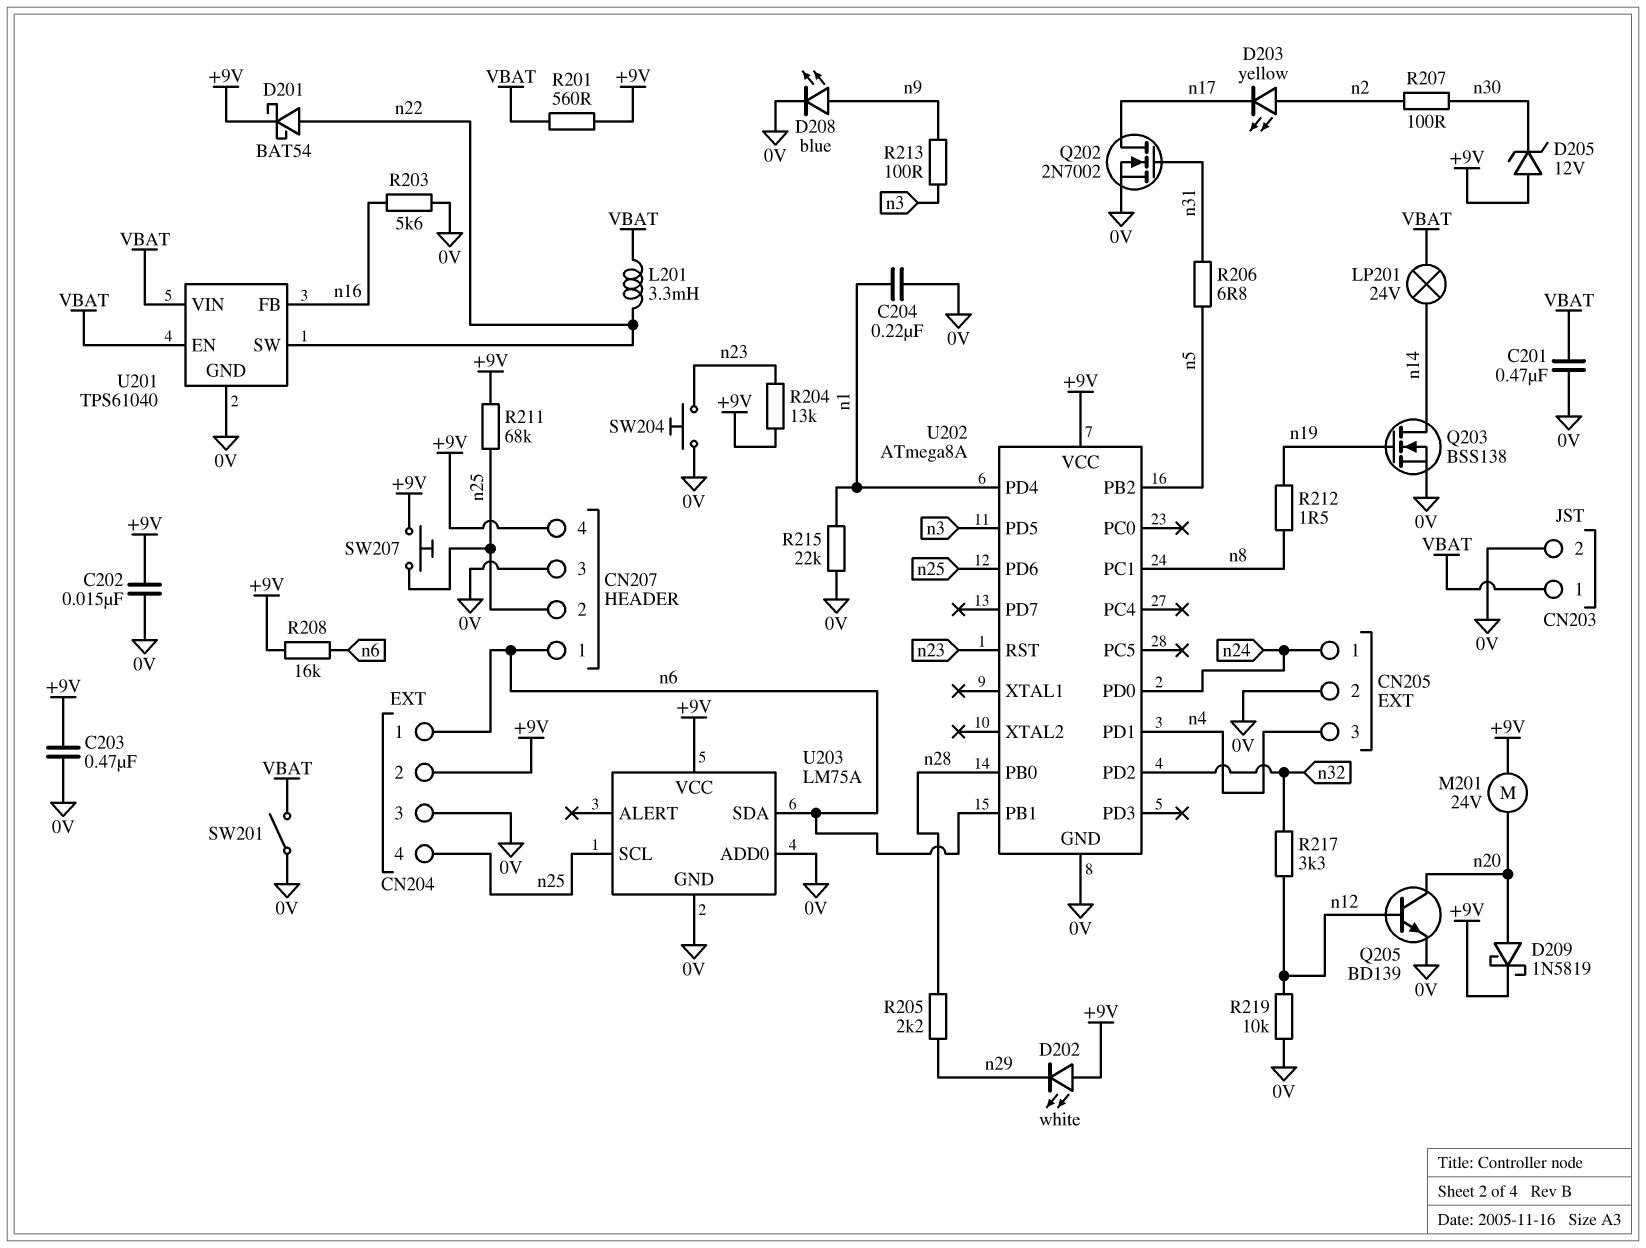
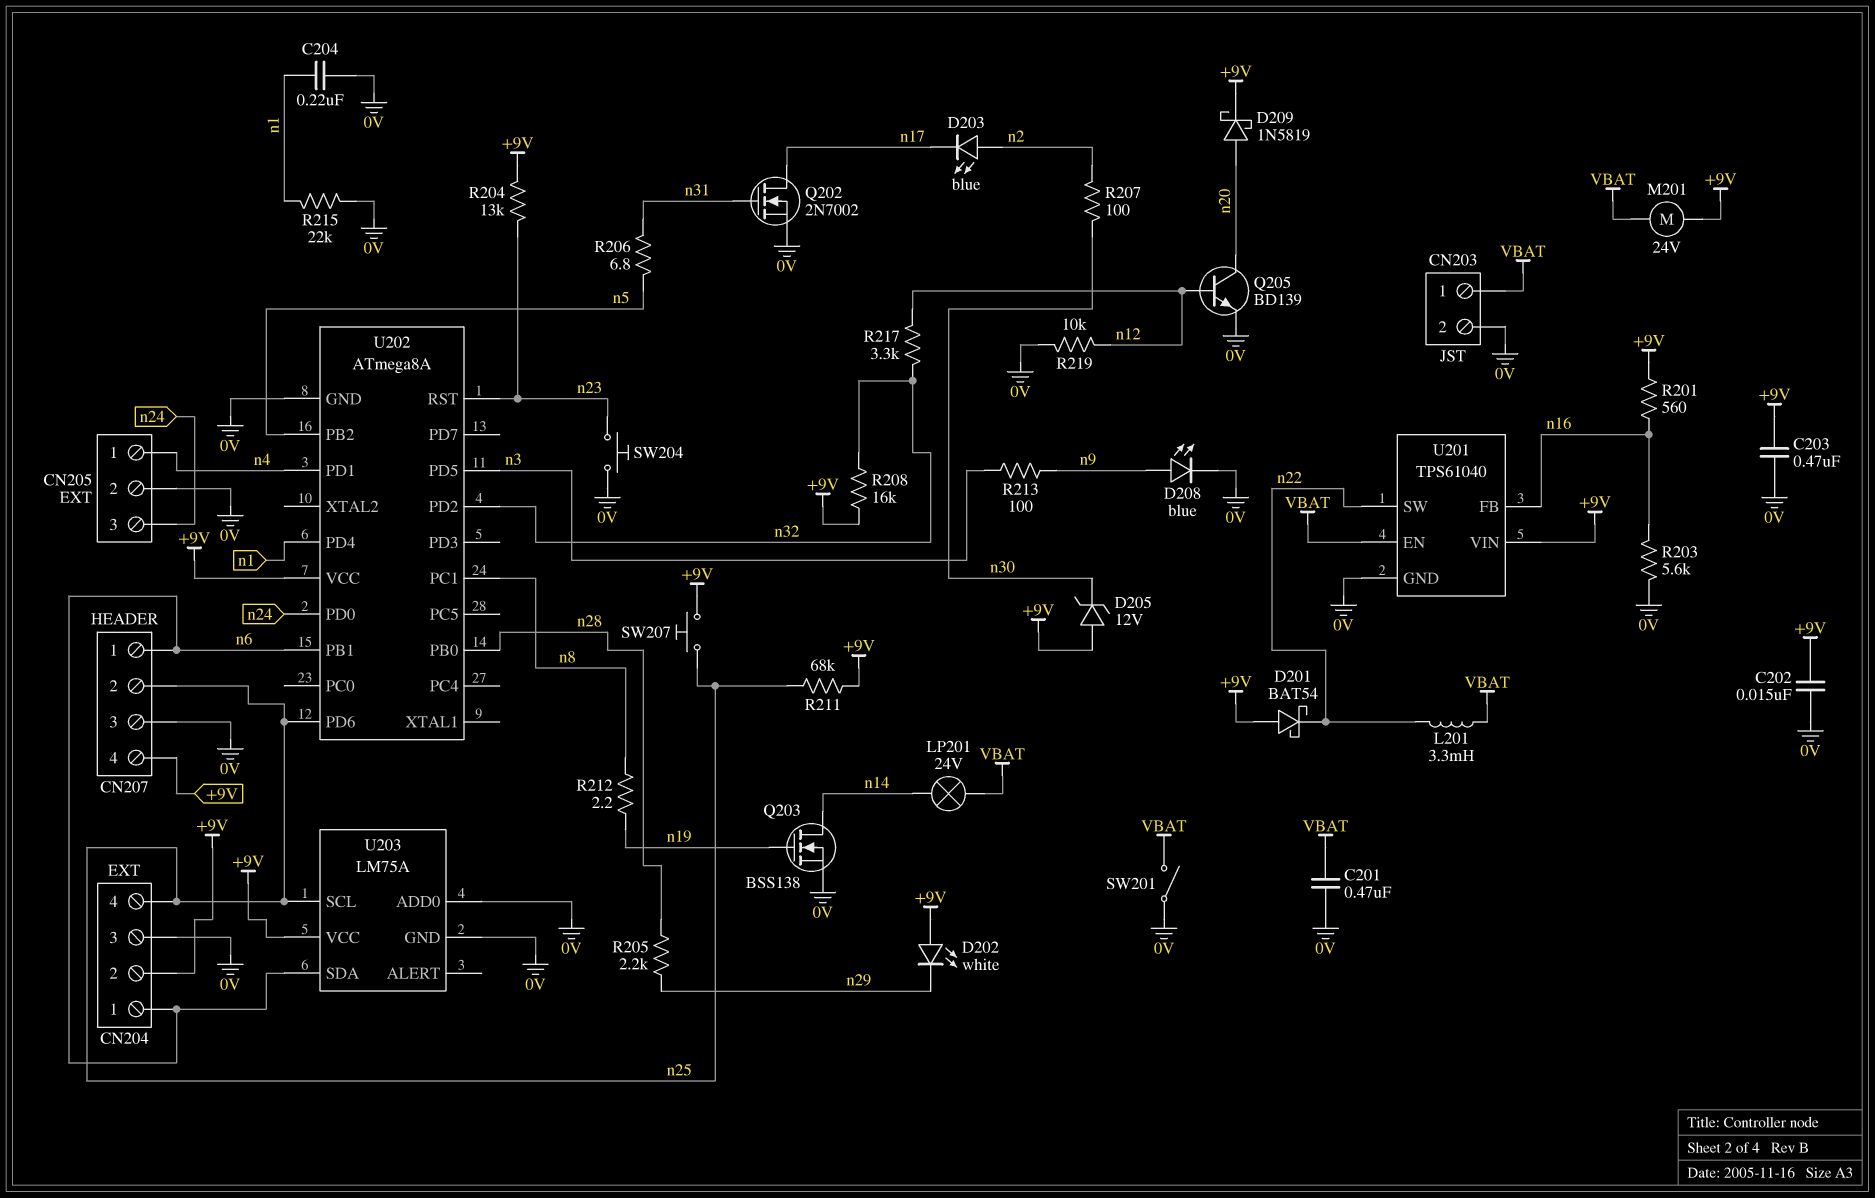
CN205 pin 1: n24 -> n4
CN205 pin 3: n4 -> n24
D201: schottky BAT54 (A n22, K +9V) -> schottky BAT54 (A +9V, K n22)
D203: LED yellow (A n2, K n17) -> LED blue (A n2, K n17)
M201: motor 24V (+9V, n20) -> motor 24V (+9V, VBAT)
R201: 560 (+9V, VBAT) -> 560 (+9V, n16)
R208: 16k (+9V, n6) -> 16k (+9V, n32)
R212: 1.5 (n8, n19) -> 2.2 (n8, n19)
U201 pin VIN: VBAT -> +9V

